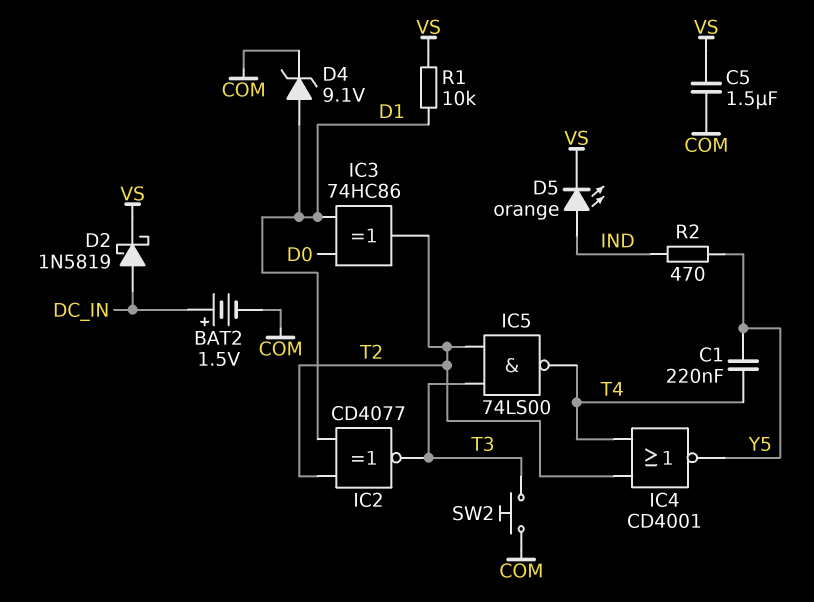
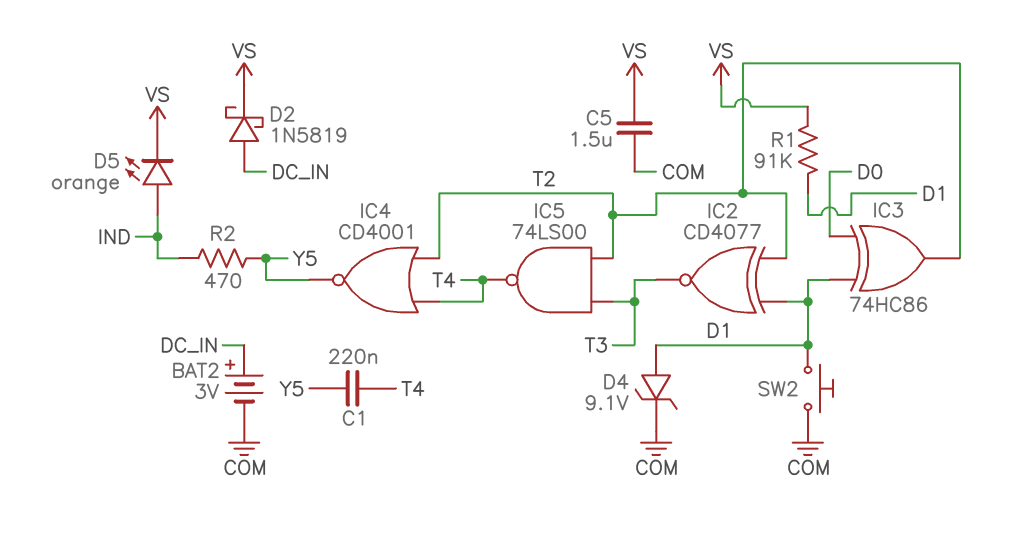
BAT2: 1.5V (plus DC_IN, minus COM) -> 3V (plus DC_IN, minus COM)
R1: 10k (D1, VS) -> 91k (D1, VS)
SW2: button (COM, T3) -> button (COM, D1)

